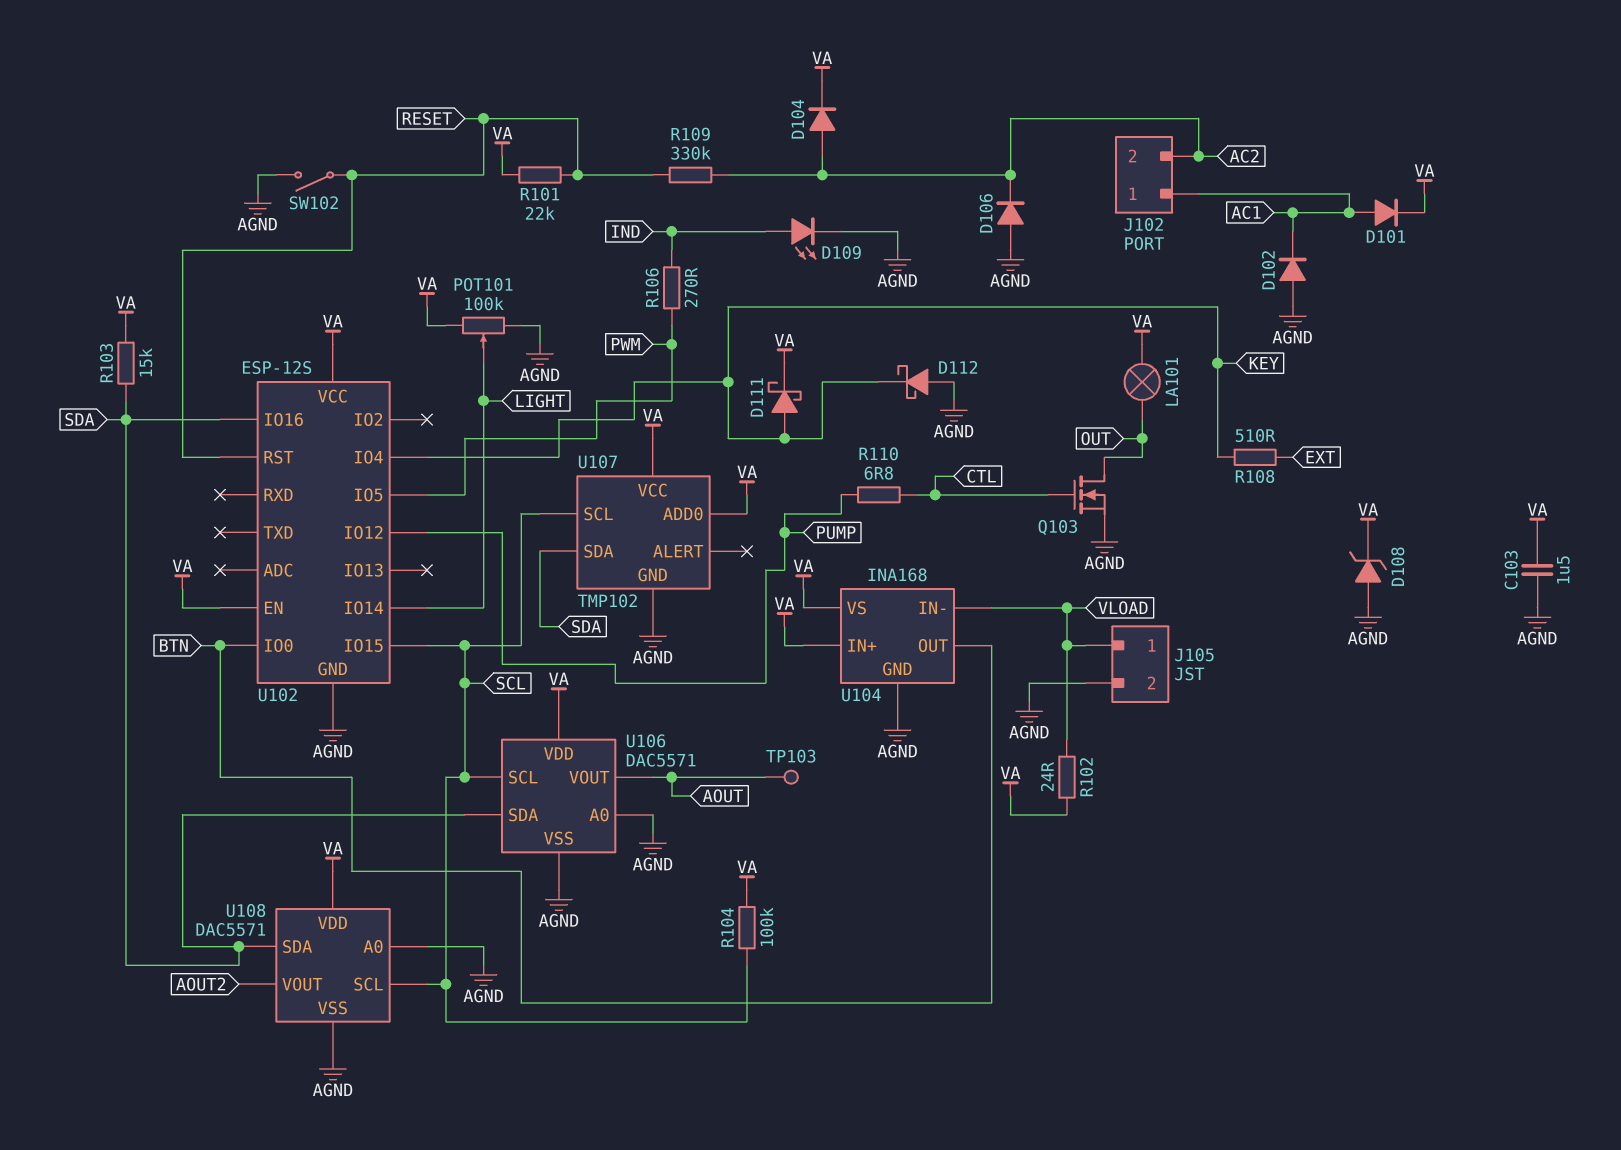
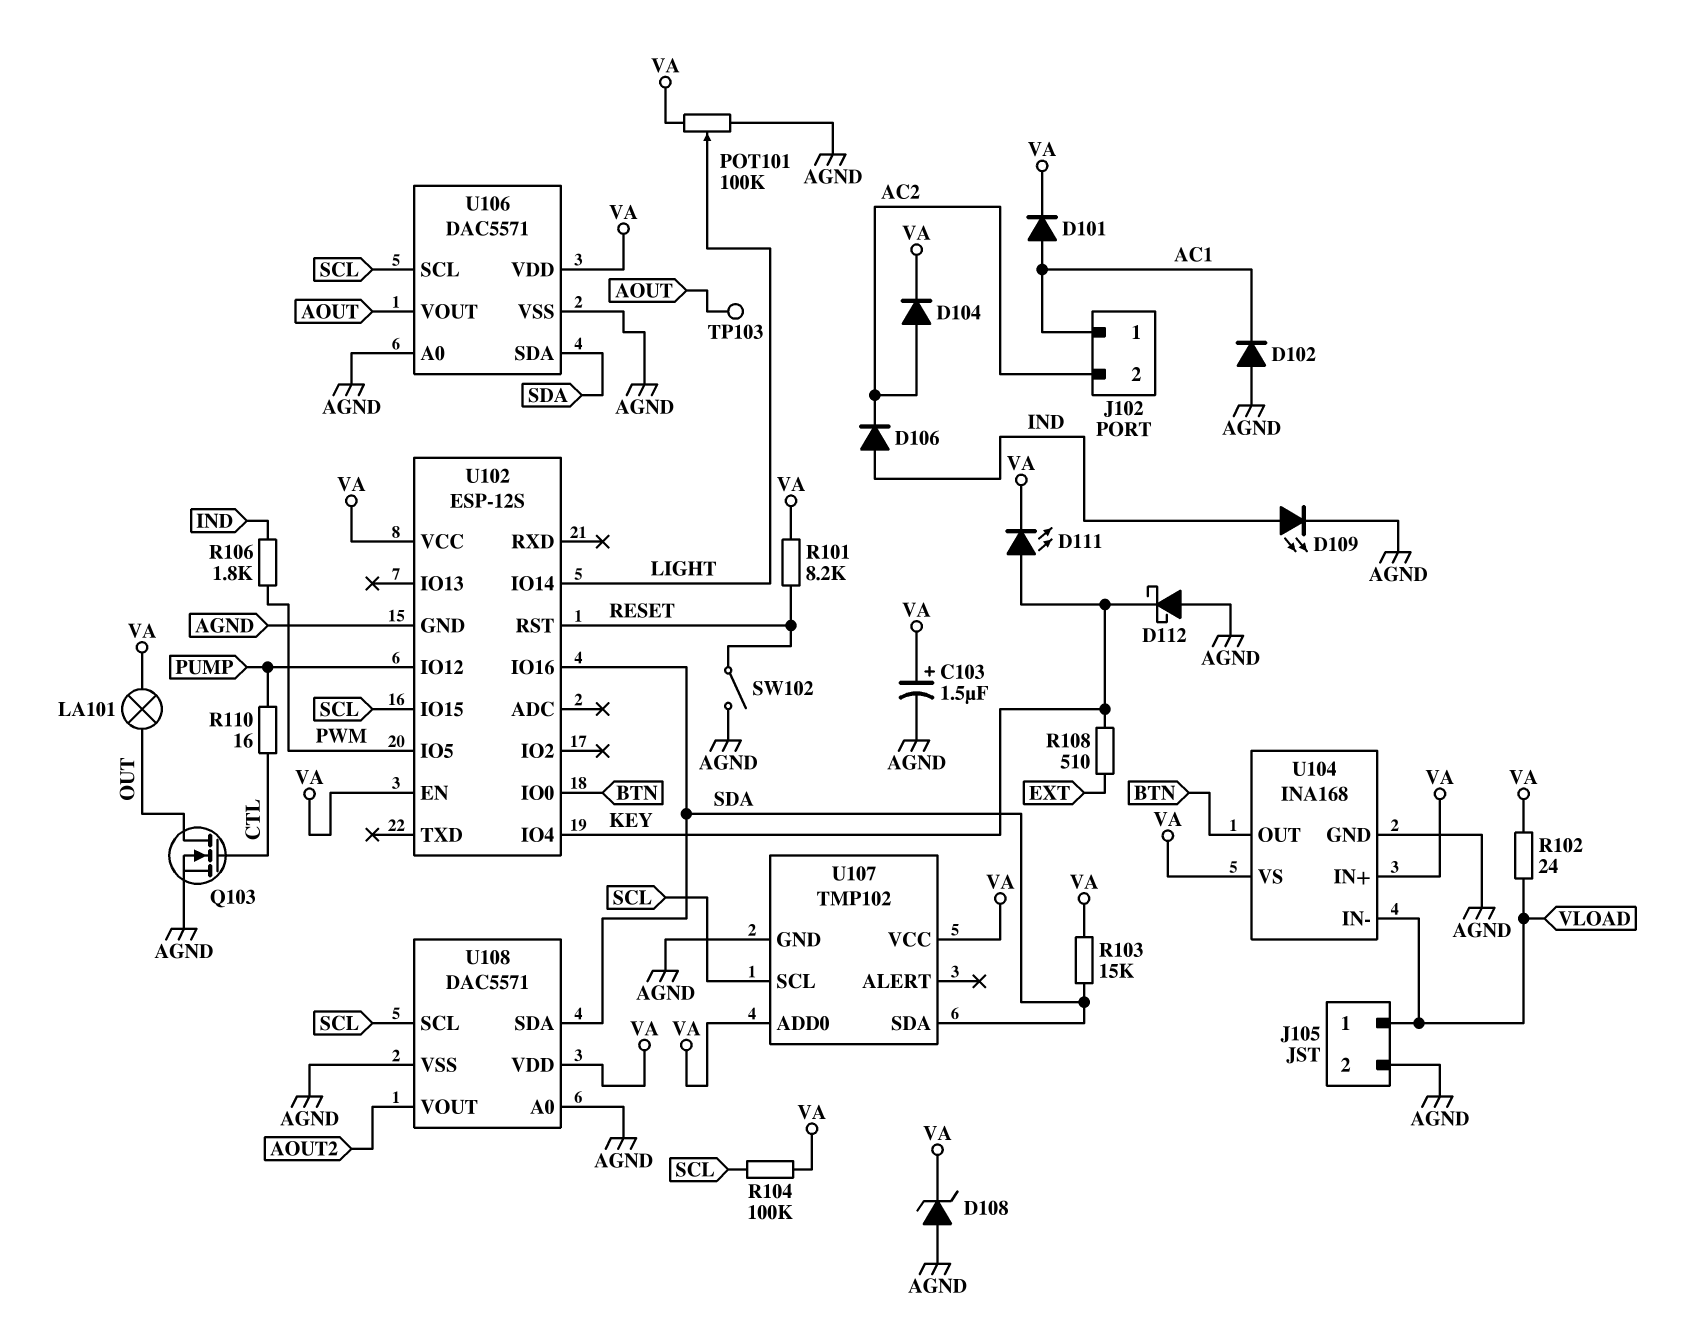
C103: 1.5uF (AGND, VA) -> 1.5uF (plus VA, minus AGND)
D106: diode (A AGND, K AC2) -> diode (A IND, K AC2)
D111: schottky (A KEY, K VA) -> LED (A KEY, K VA)
R101: 22k (RESET, VA) -> 8.2k (RESET, VA)
R106: 270 (IND, PWM) -> 1.8k (IND, PWM)
R109: 330k (AC2, RESET) -> none
R110: 6.8 (CTL, PUMP) -> 16 (CTL, PUMP)

